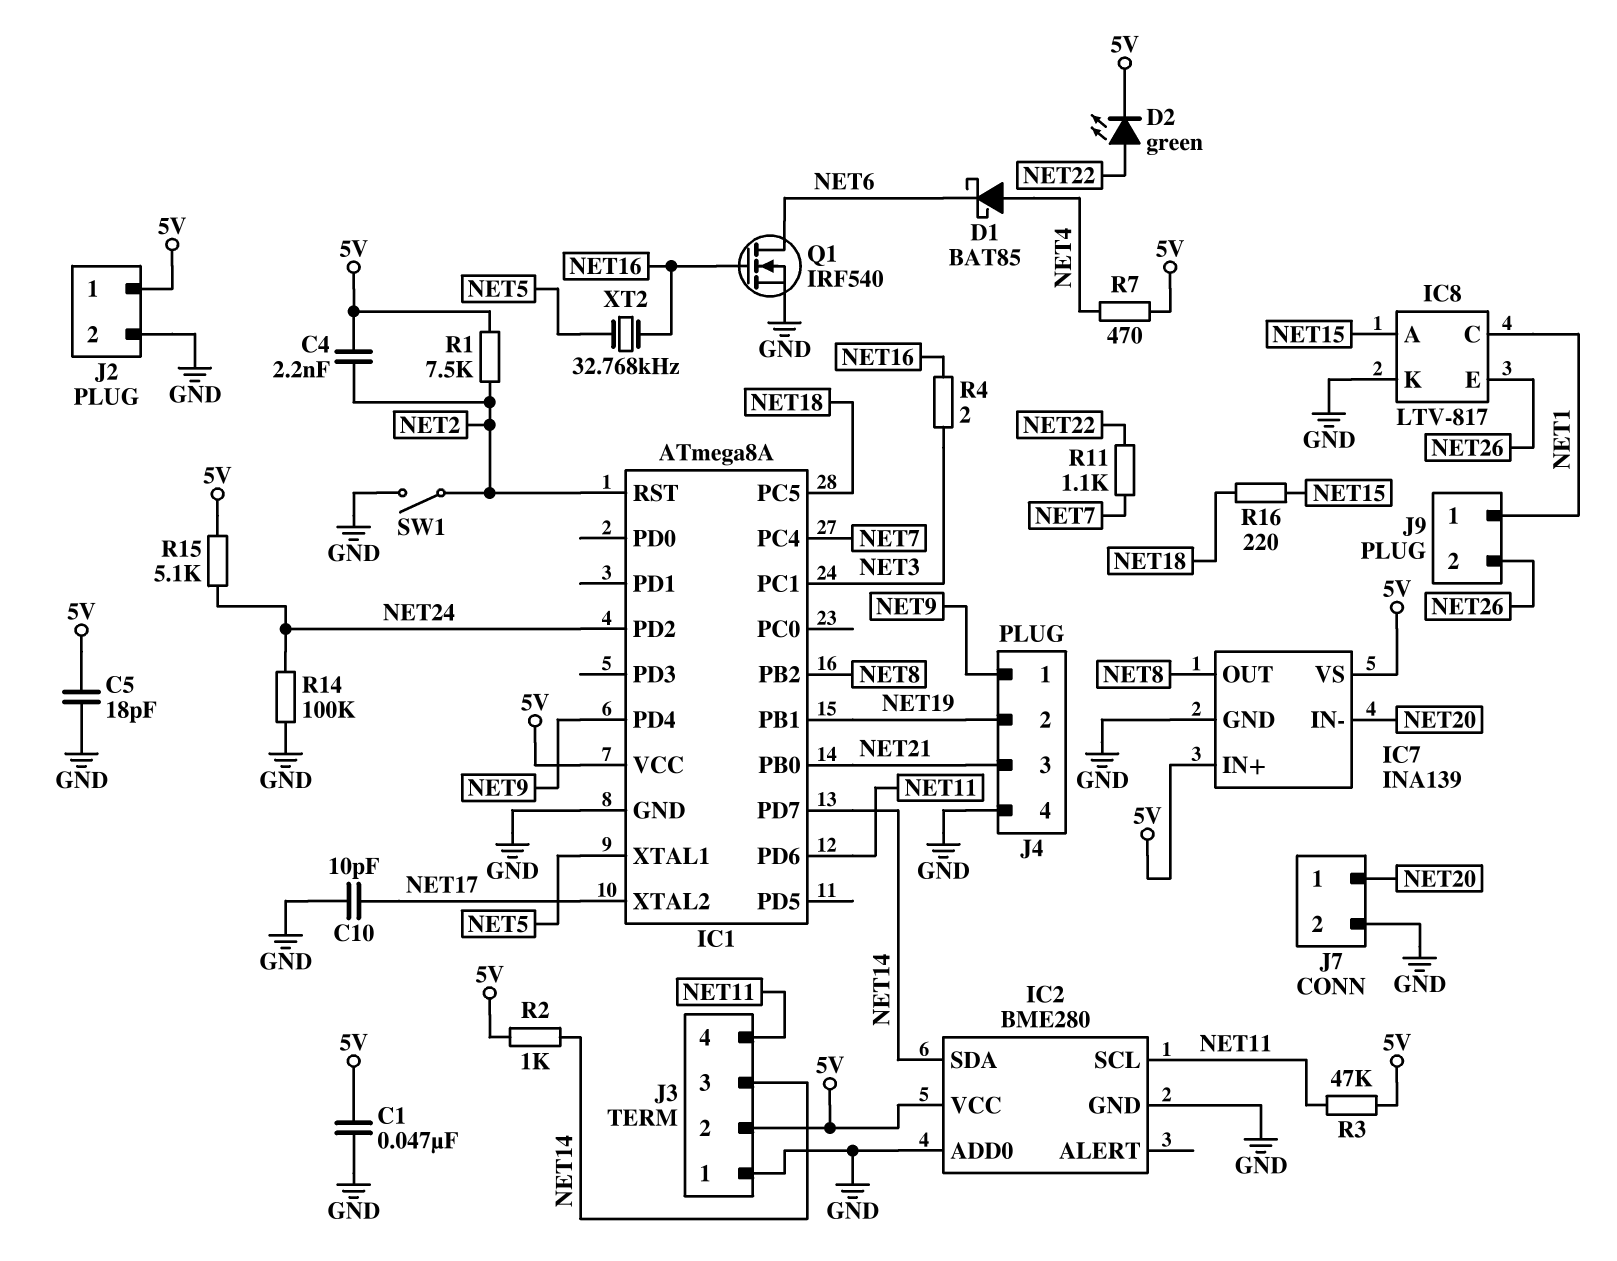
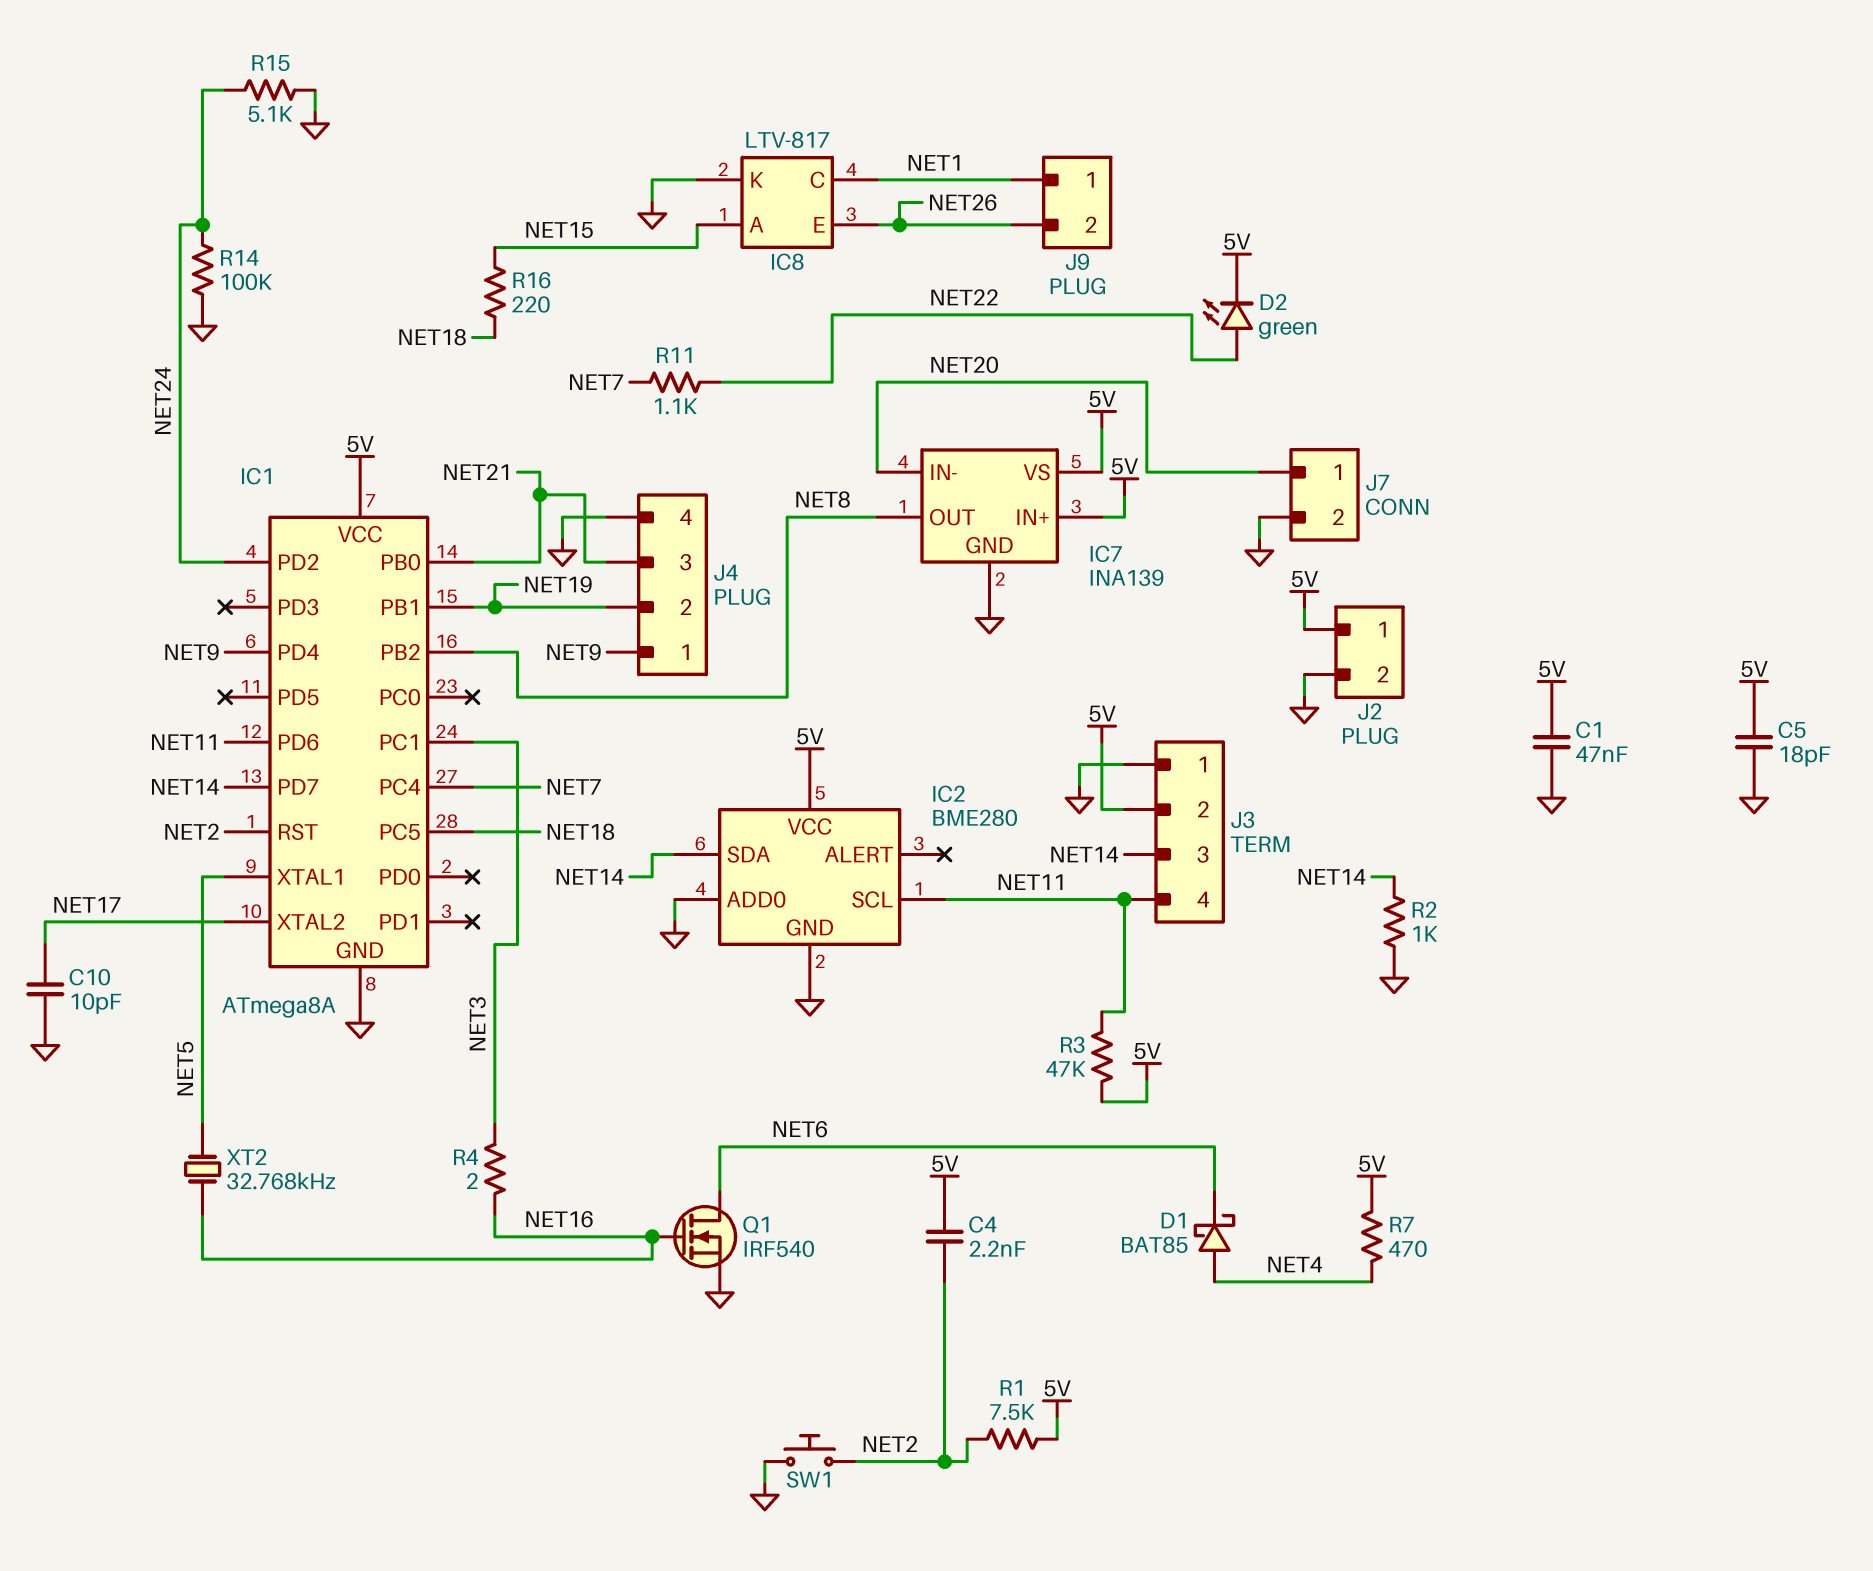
R2: 1k (5V, NET14) -> 1k (GND, NET14)
R15: 5.1k (5V, NET24) -> 5.1k (GND, NET24)
SW1: switch (GND, NET2) -> button (GND, NET2)

